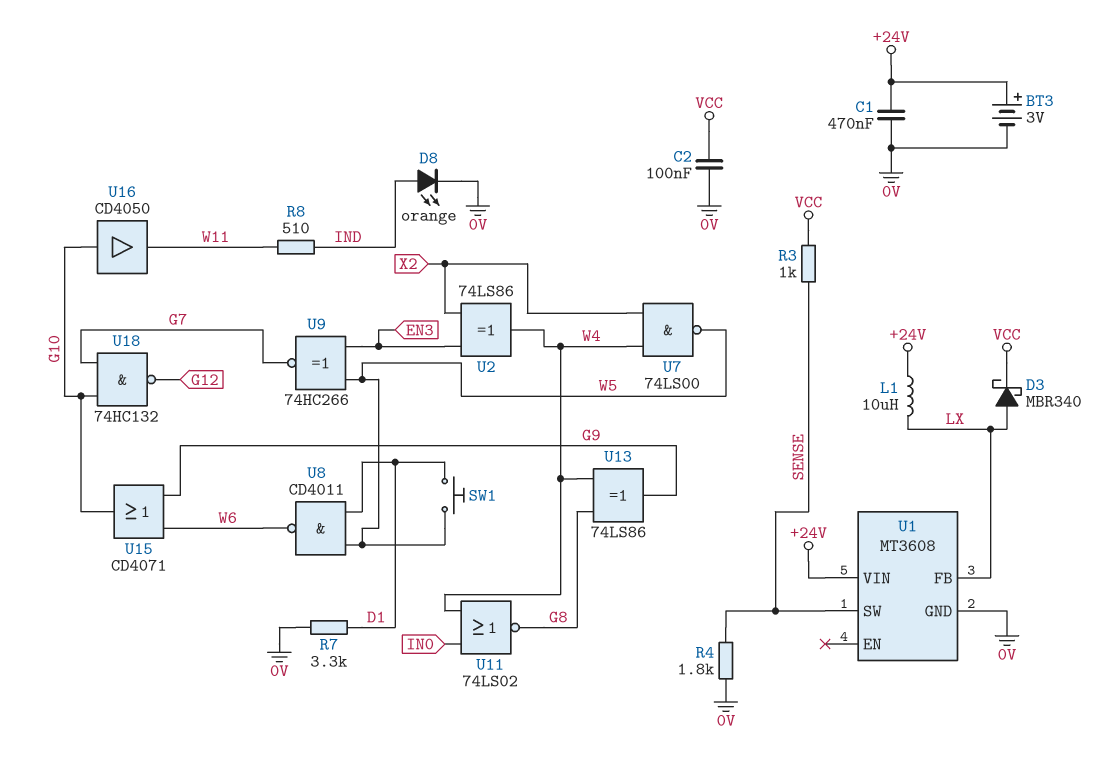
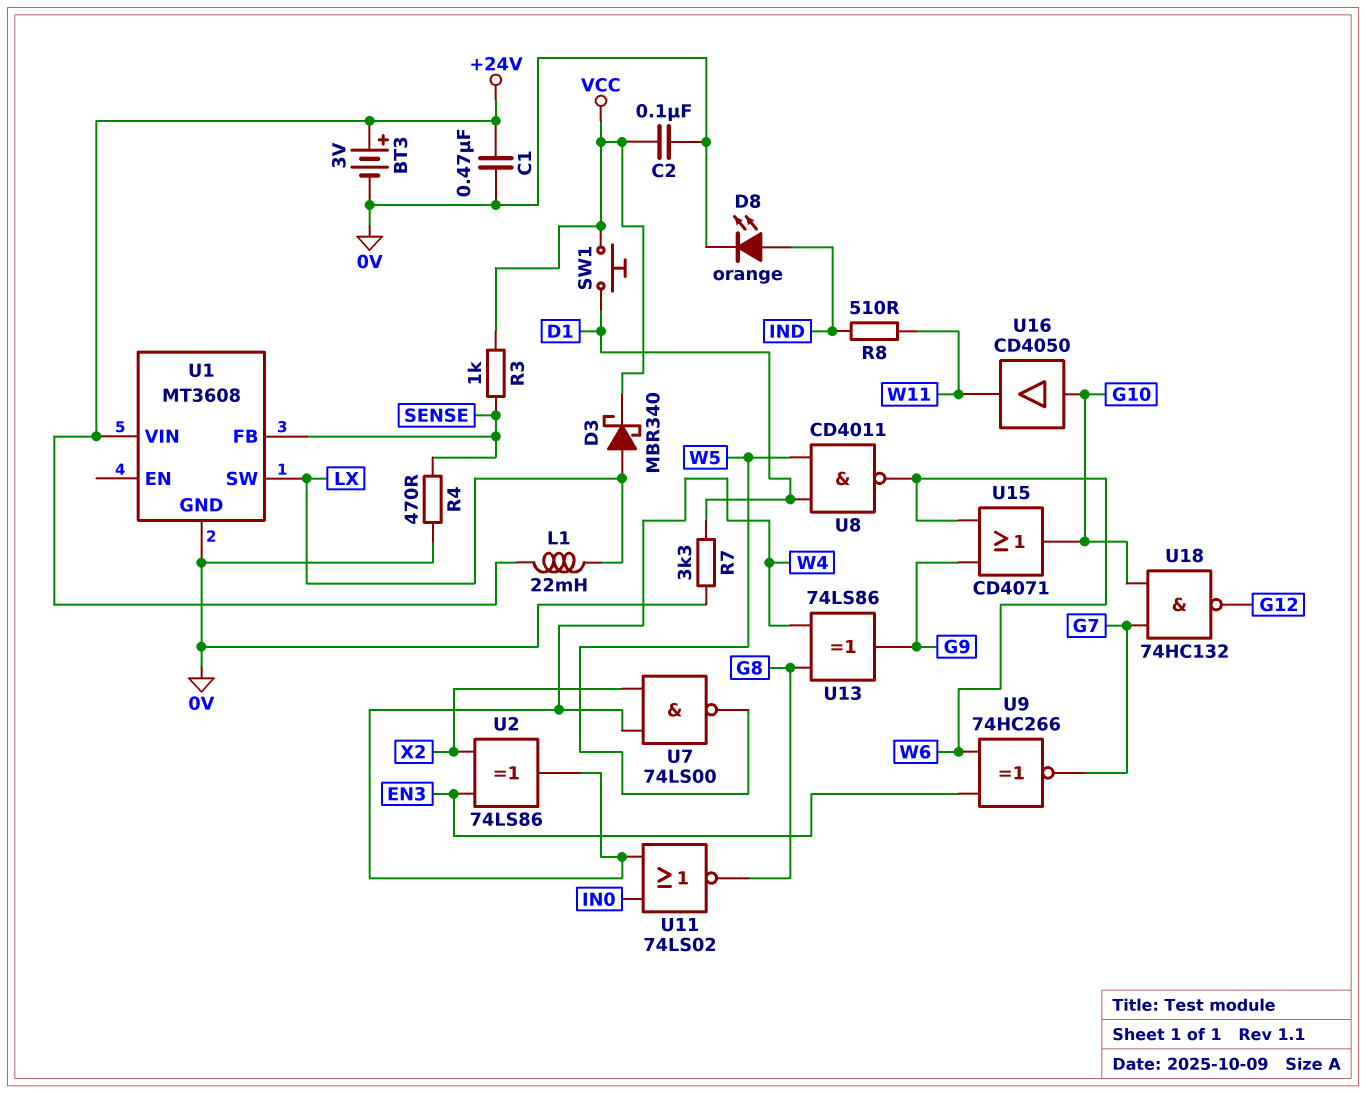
L1: 10uH (+24V, LX) -> 22mH (+24V, LX)
R4: 1.8k (0V, SENSE) -> 470 (0V, SENSE)
SW1: button (D1, W5) -> button (D1, VCC)
U1 pin FB: LX -> SENSE
U1 pin SW: SENSE -> LX
U9: XNOR 74HC266 (in EN3, in W5, out G7) -> XNOR 74HC266 (in EN3, in W6, out G7)

